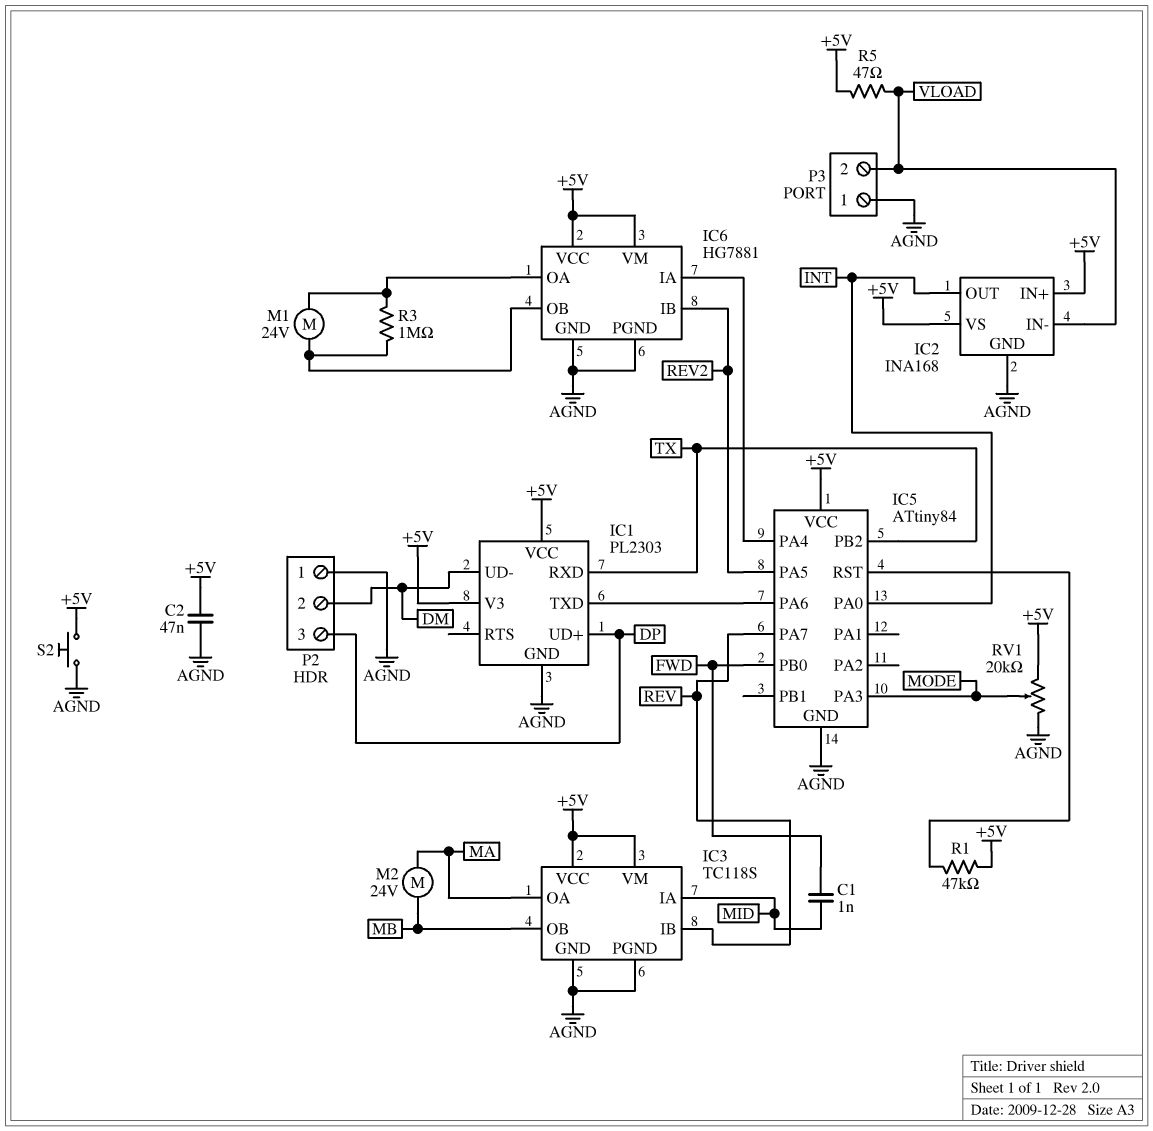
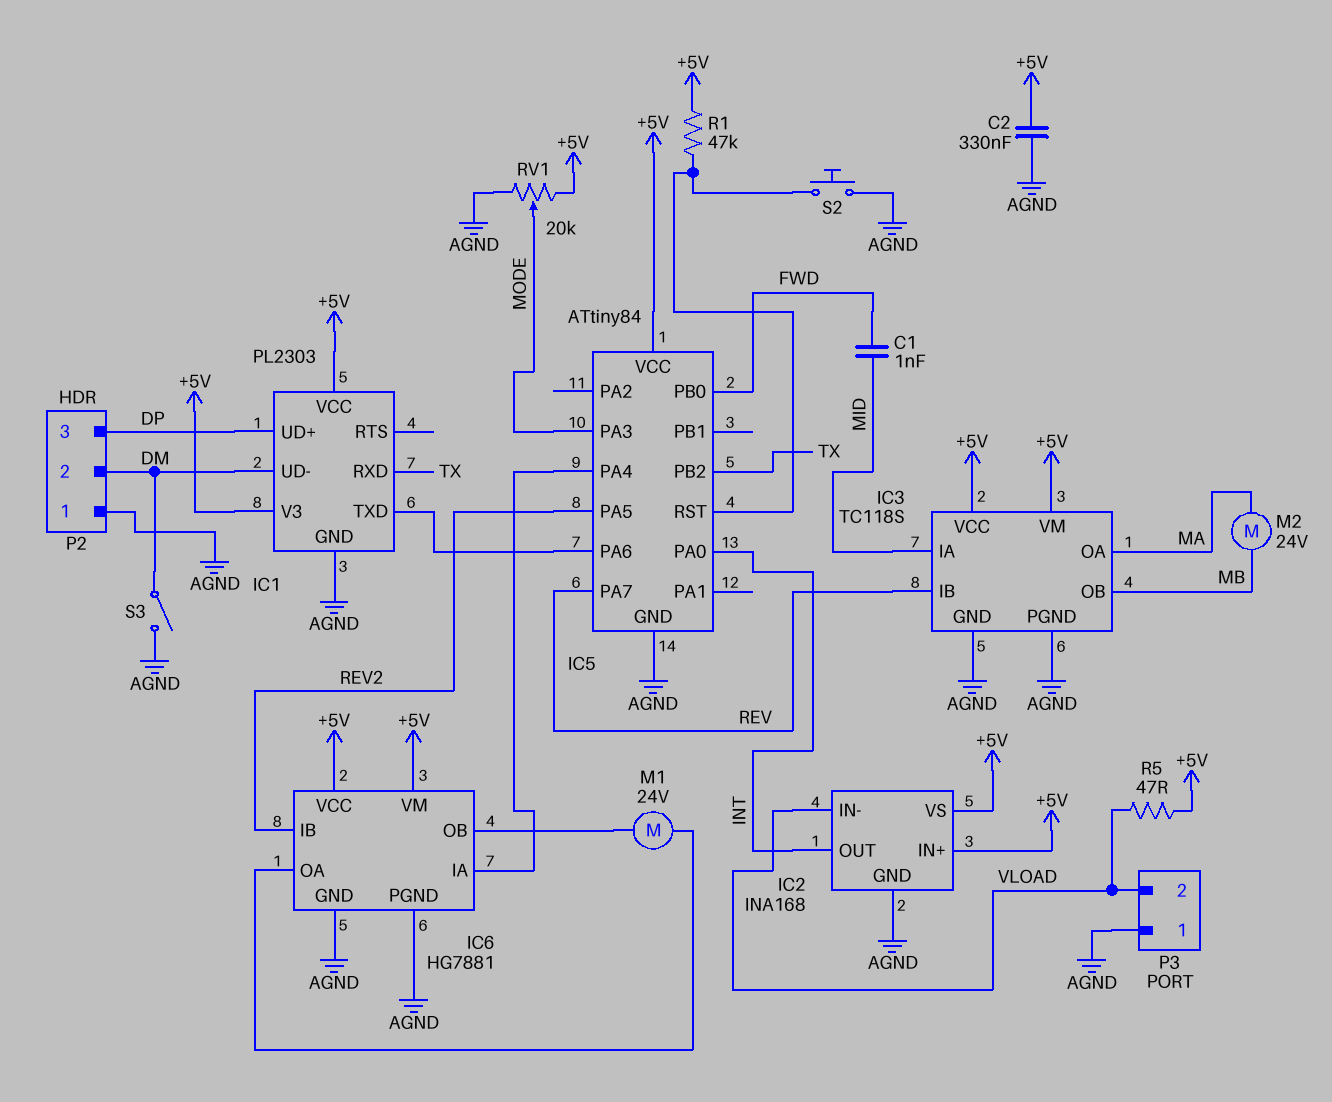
C2: 47nF (+5V, AGND) -> 330nF (+5V, AGND)
R3: 1M (IC6/OA, IC6/OB) -> none
S2: button (+5V, AGND) -> button (AGND, IC5/RST)
S3: none -> switch (AGND, DM)

